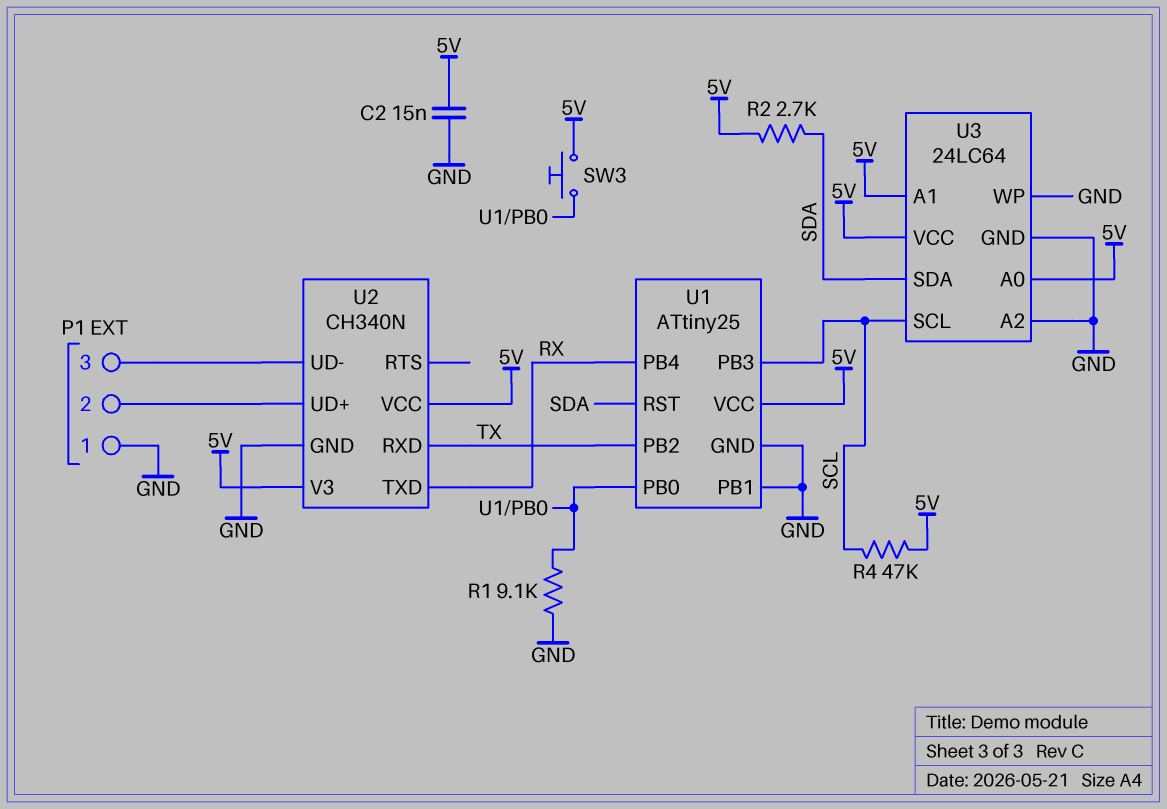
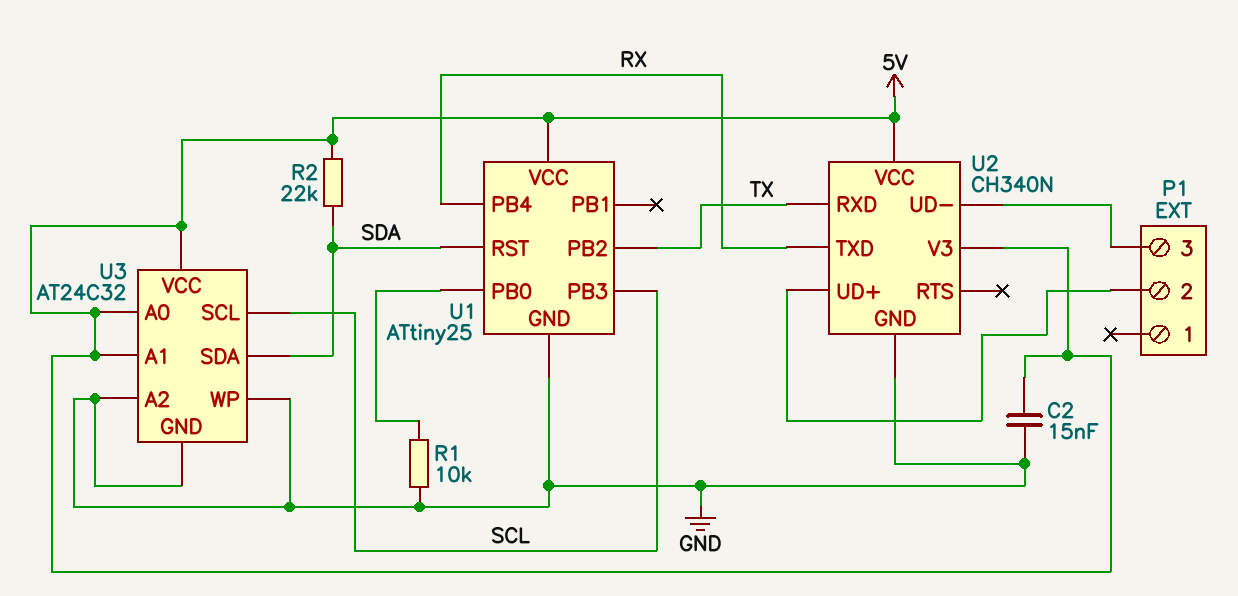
P1 pin 1: GND -> none
R1: 9.1k (GND, U1/PB0) -> 10k (GND, U1/PB0)
R2: 2.7k (5V, SDA) -> 22k (5V, SDA)
R4: 47k (5V, SCL) -> none
SW3: button (5V, U1/PB0) -> none
U1 pin PB1: GND -> none
U3: 24LC64 -> AT24C32

